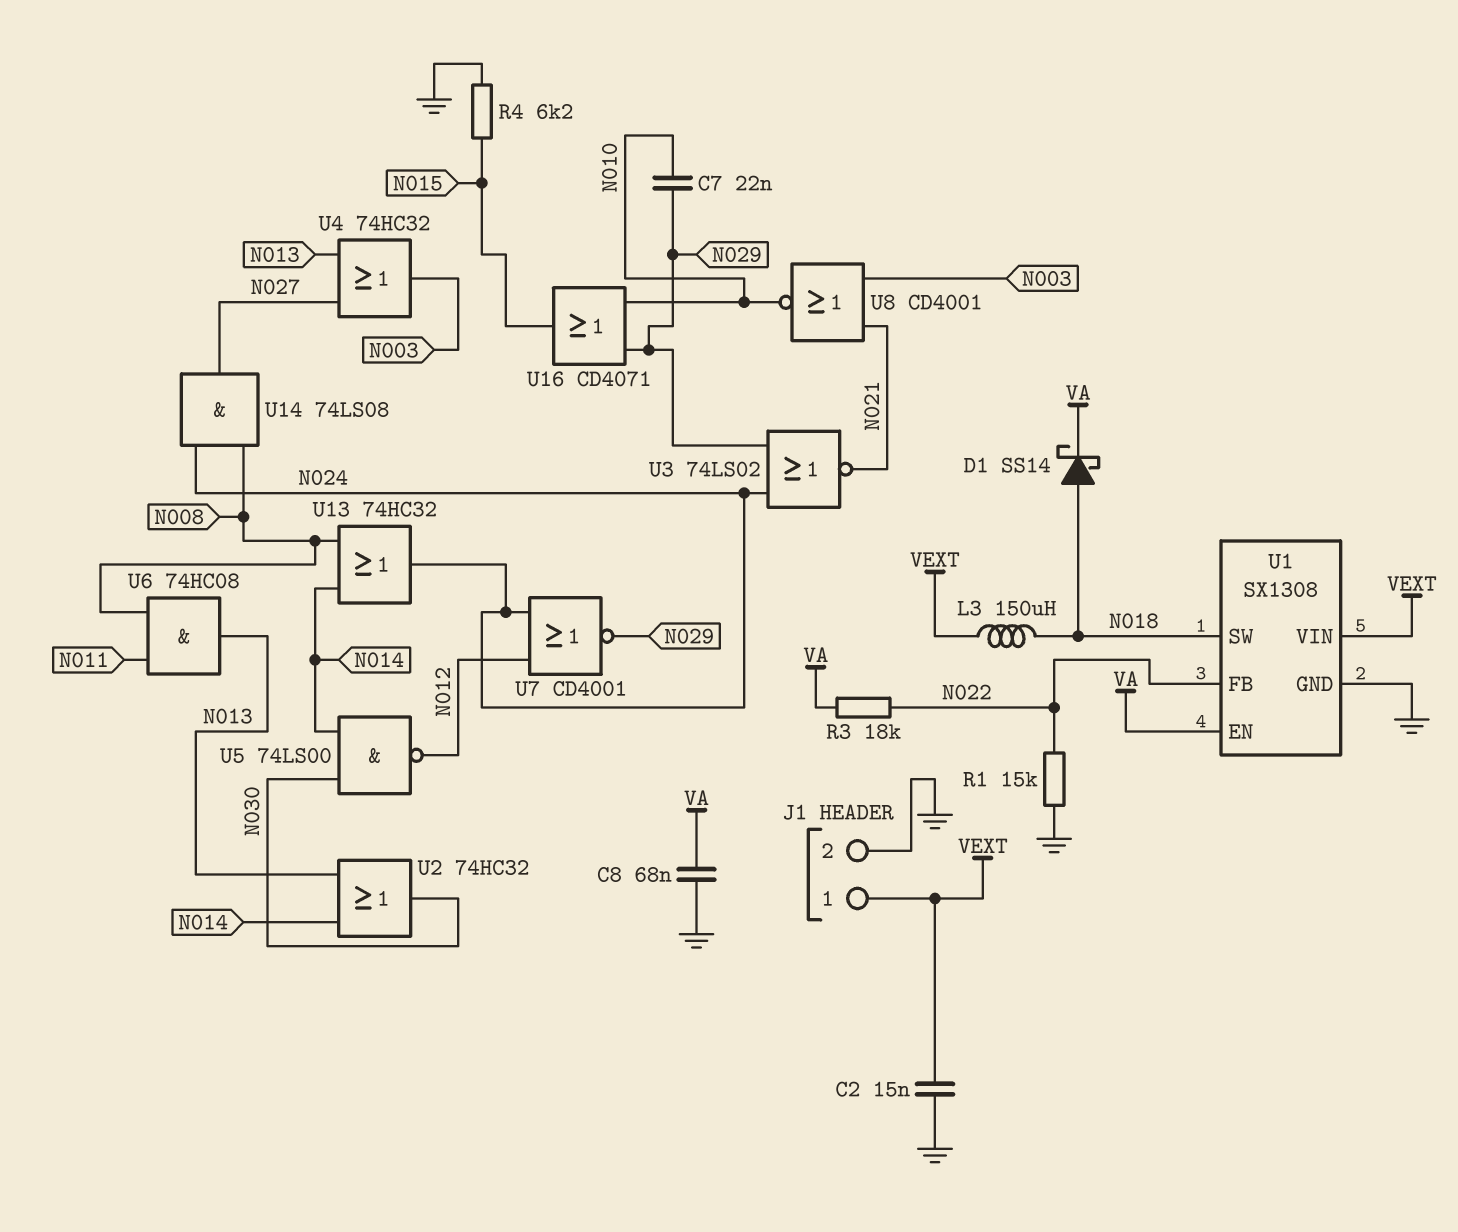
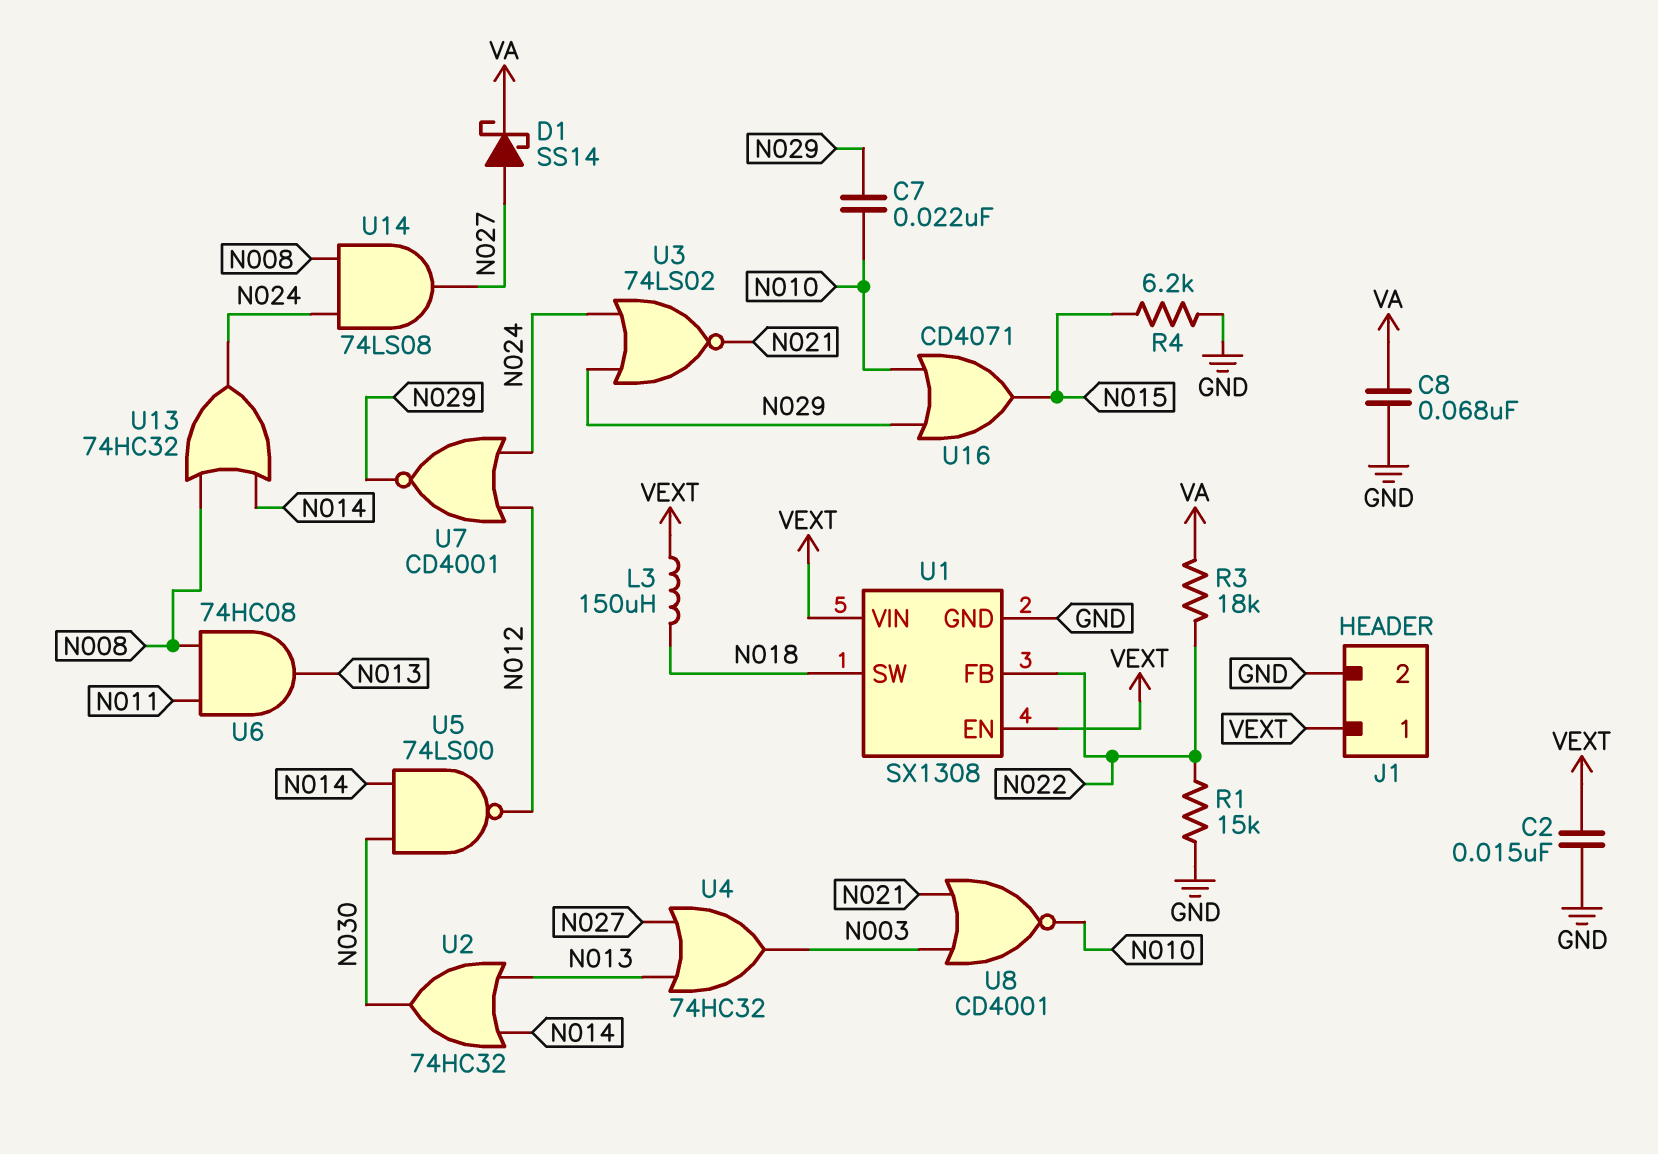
D1: schottky SS14 (A N018, K VA) -> schottky SS14 (A N027, K VA)
U1 pin EN: VA -> VEXT

